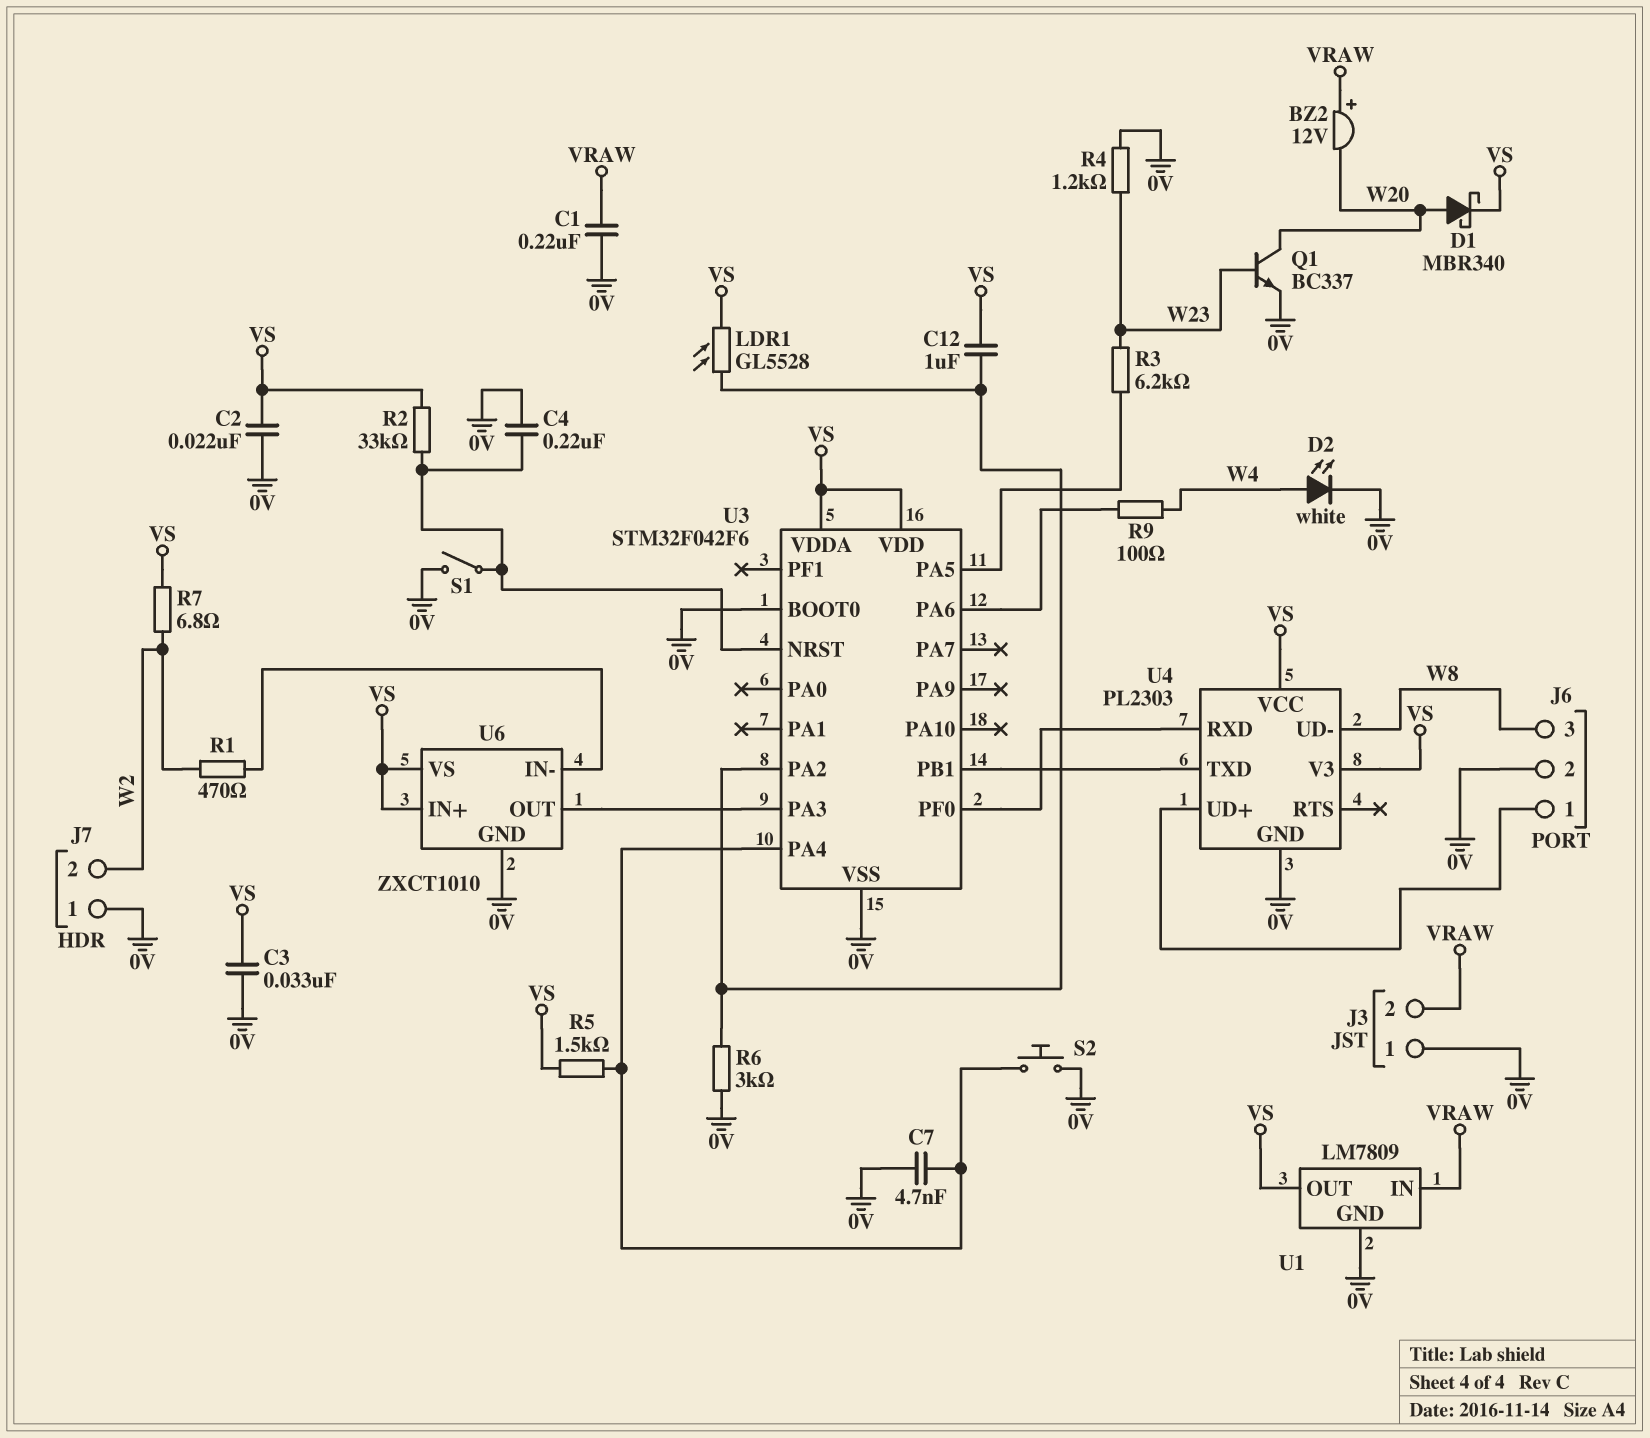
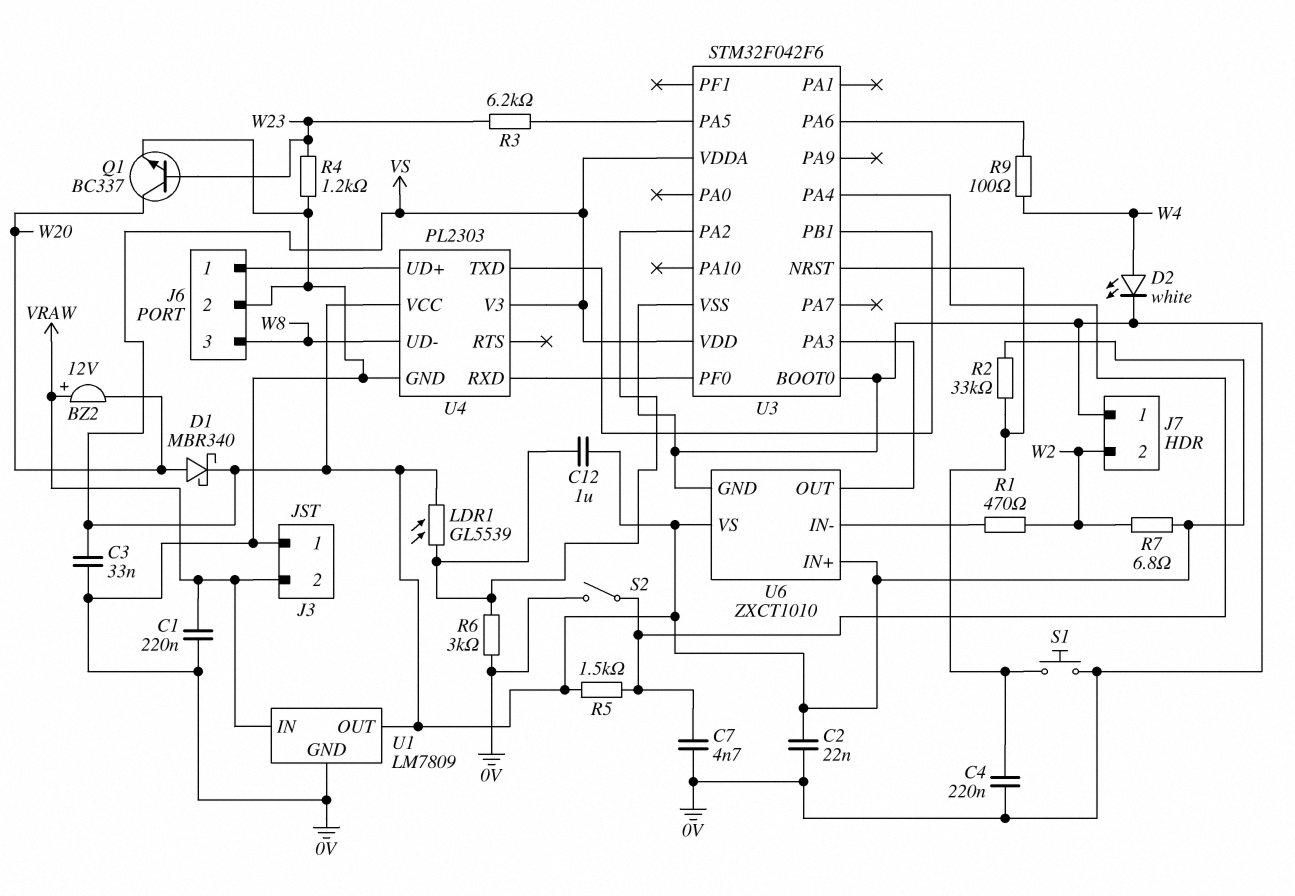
LDR1: GL5528 (U3/PA2, VS) -> GL5539 (U3/PA2, VS)
S1: switch (0V, U3/NRST) -> button (0V, U3/NRST)
S2: button (0V, U3/PA4) -> switch (0V, U3/PA4)

